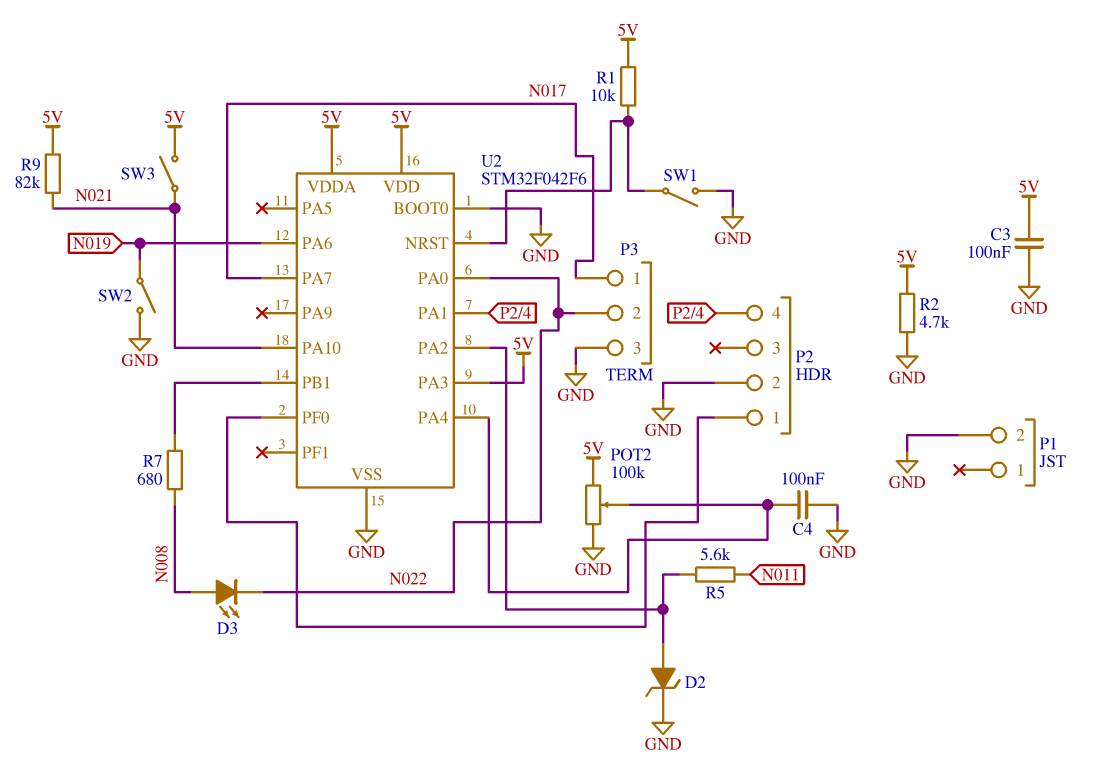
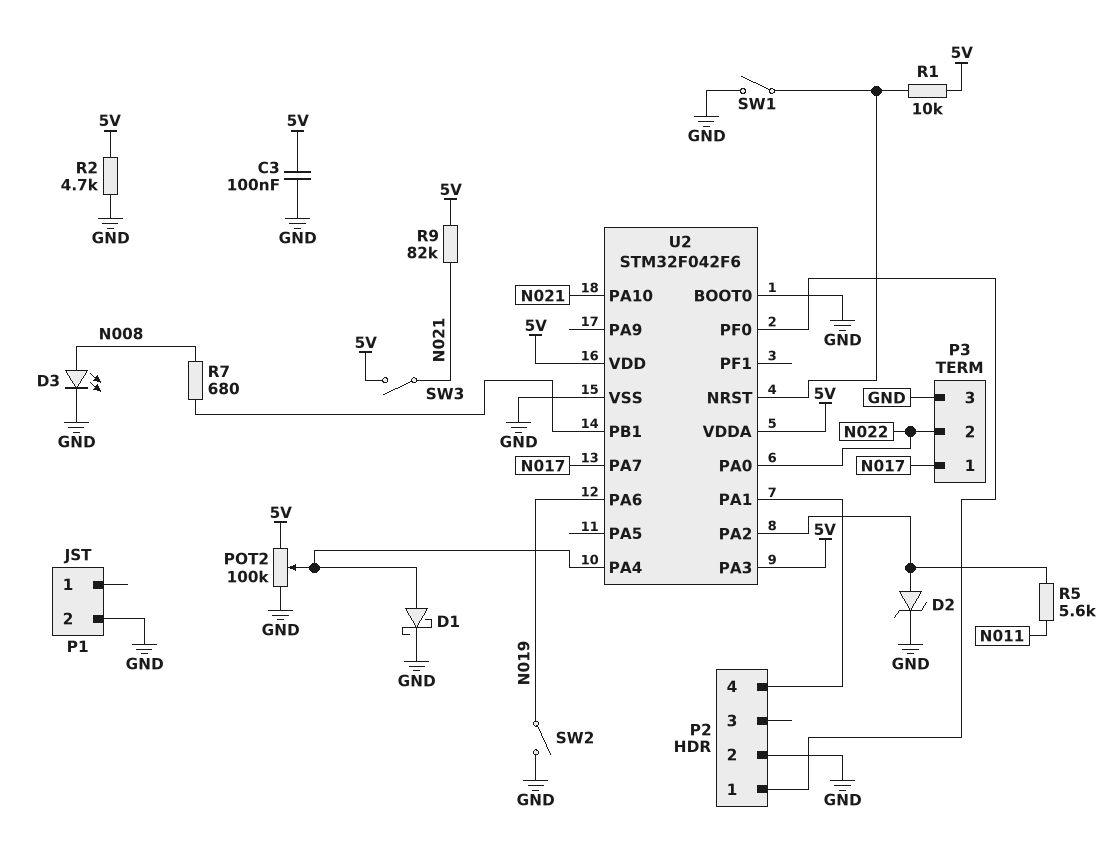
C4: 100nF (GND, U2/PA4) -> none
D1: none -> schottky (A U2/PA4, K GND)
D3: LED (A N008, K N022) -> LED (A N008, K GND)

